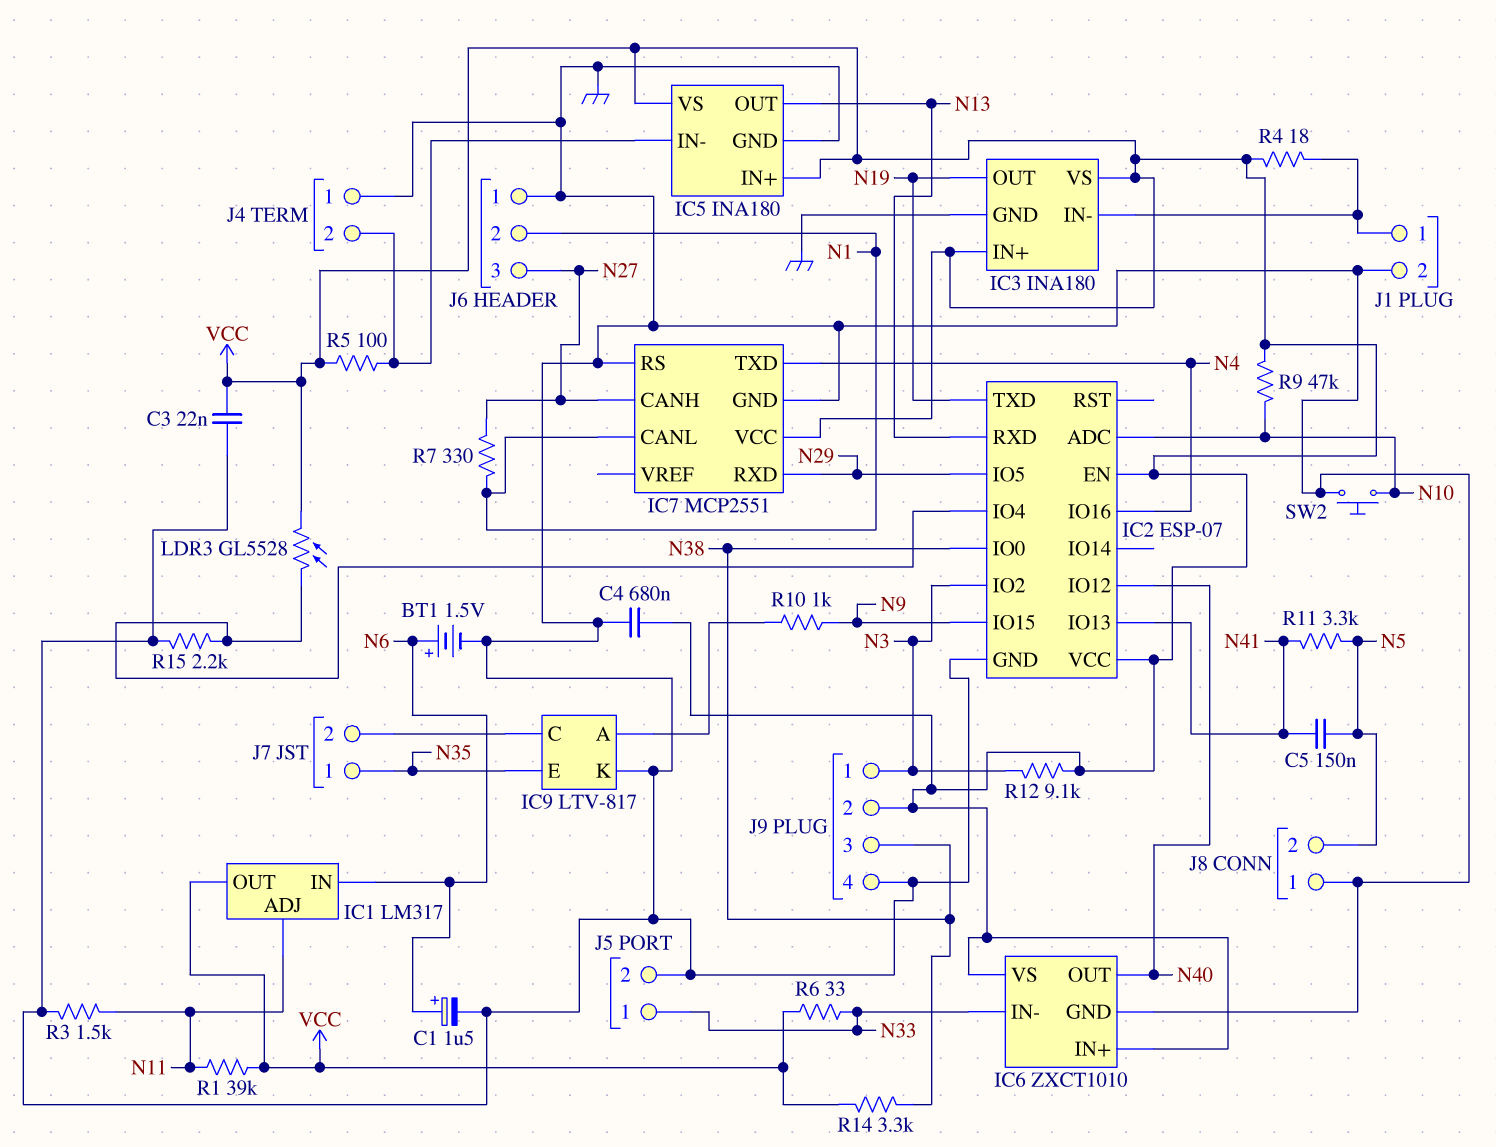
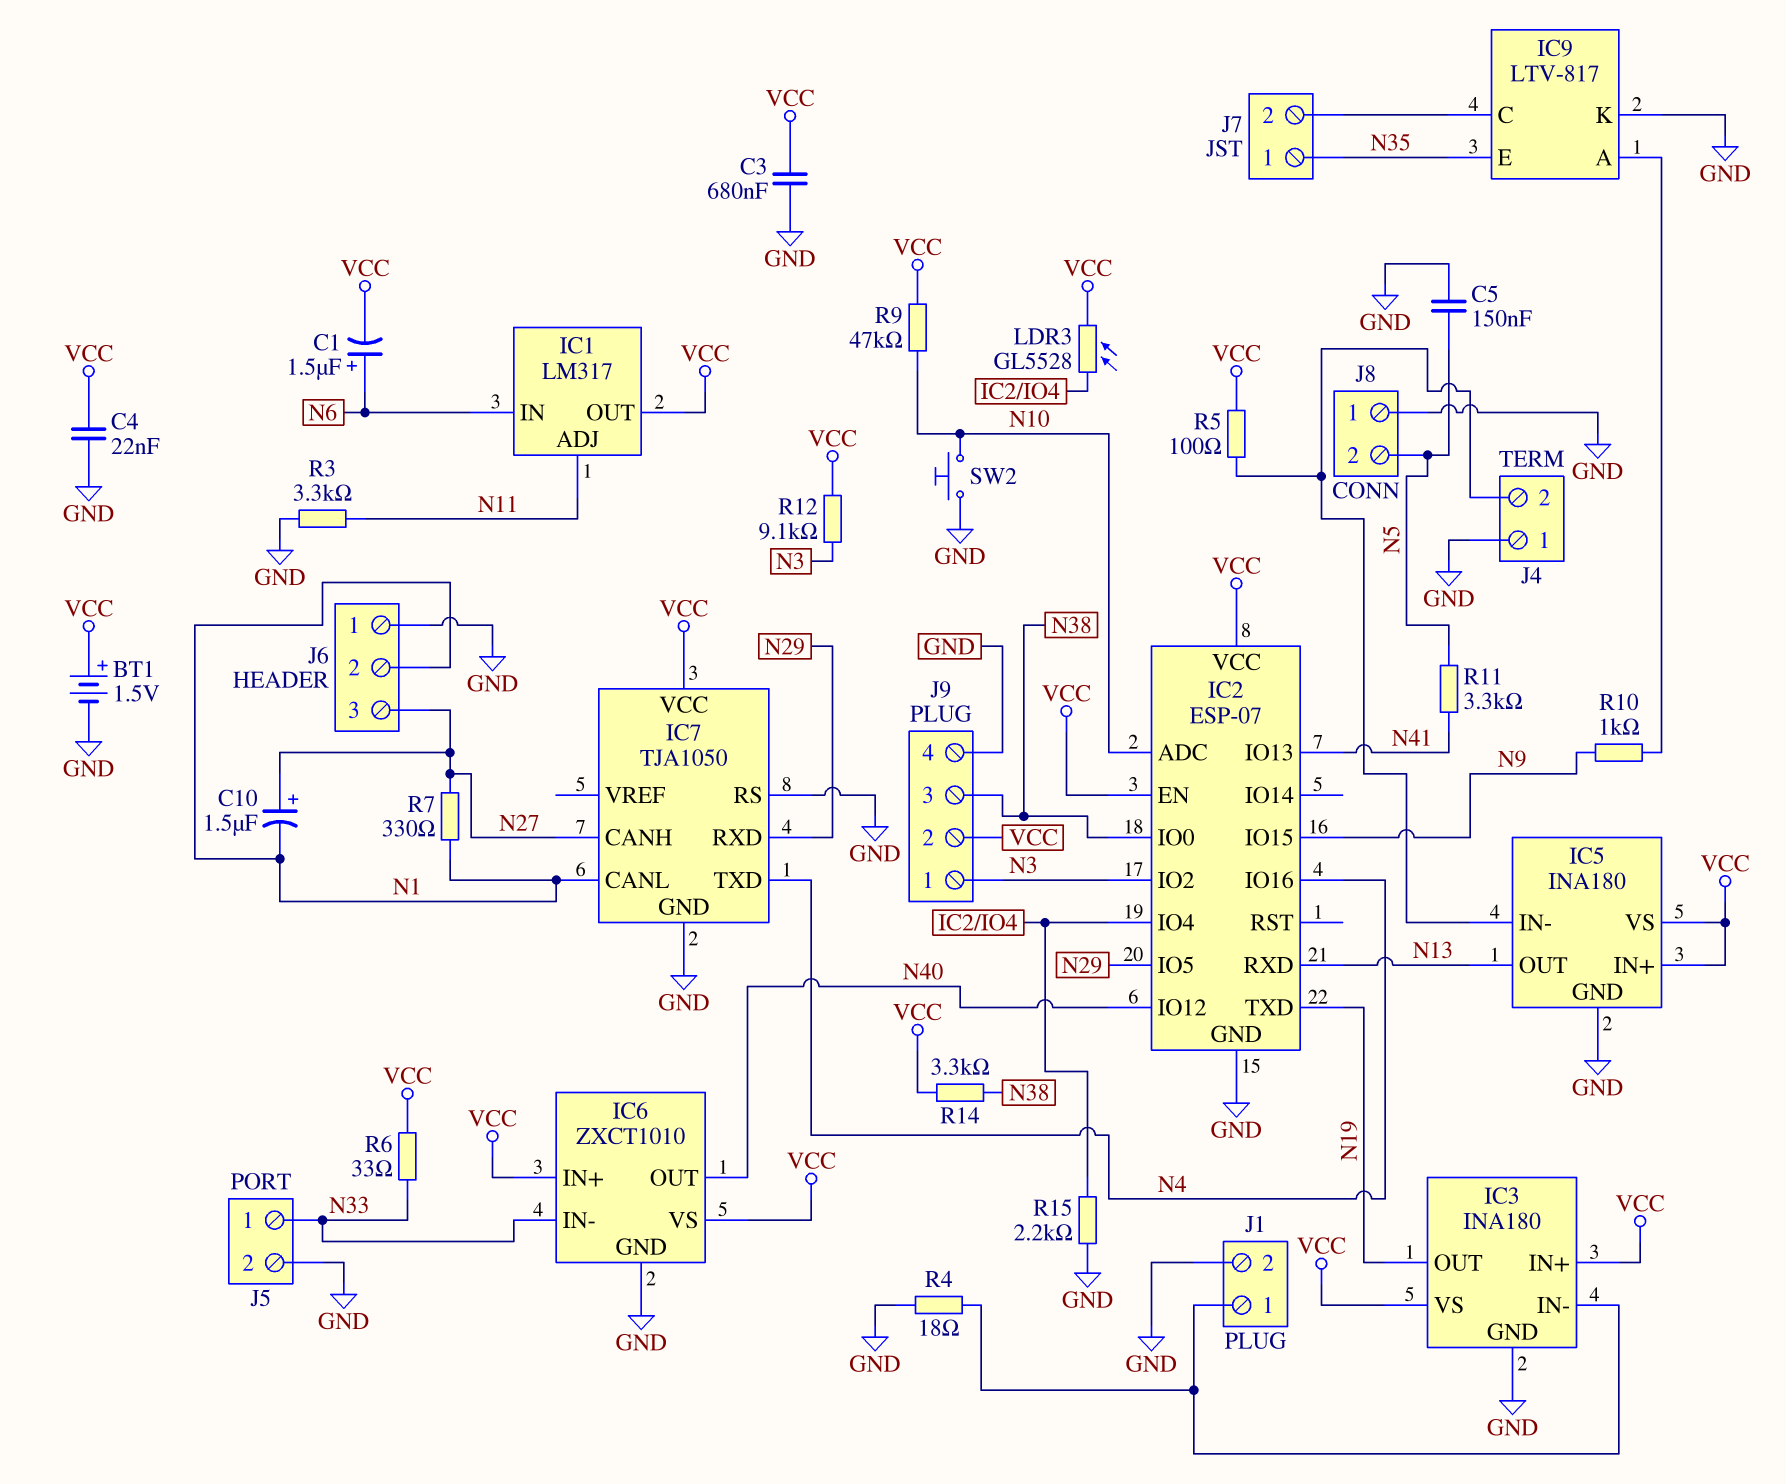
BT1: 1.5V (plus N6, minus GND) -> 1.5V (plus VCC, minus GND)
C1: 1.5uF (plus N6, minus GND) -> 1.5uF (plus N6, minus VCC)
C3: 22nF (GND, VCC) -> 680nF (GND, VCC)
C4: 680nF (GND, VCC) -> 22nF (GND, VCC)
C5: 150nF (N5, N41) -> 150nF (GND, N5)
C10: none -> 1.5uF (plus N27, minus N1)
IC7: MCP2551 -> TJA1050
R1: 39k (N11, VCC) -> none
R3: 1.5k (GND, N11) -> 3.3k (GND, N11)
R4: 18 (IC3/IN-, VCC) -> 18 (GND, IC3/IN-)

